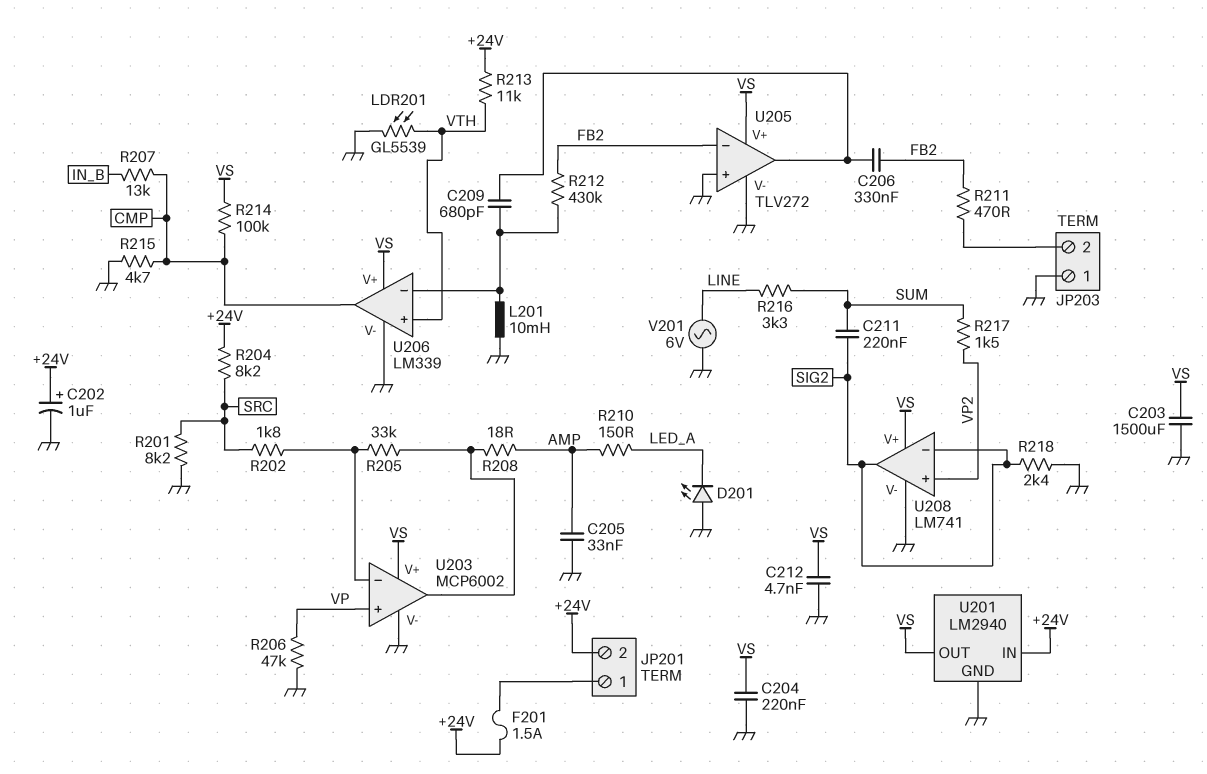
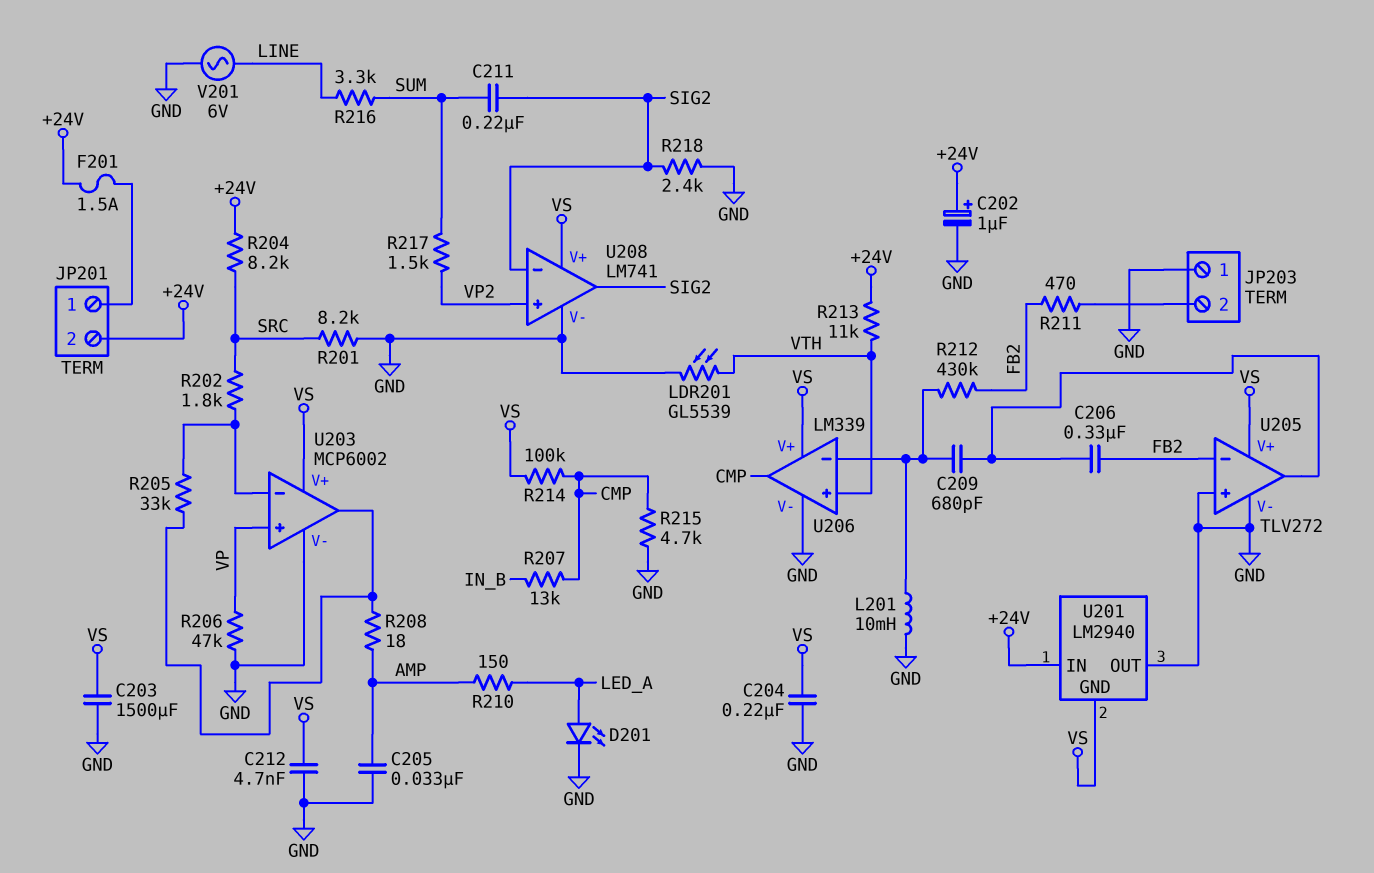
D201: LED (A GND, K LED_A) -> LED (A LED_A, K GND)
U201 pin GND: GND -> VS
U201 pin OUT: VS -> GND

